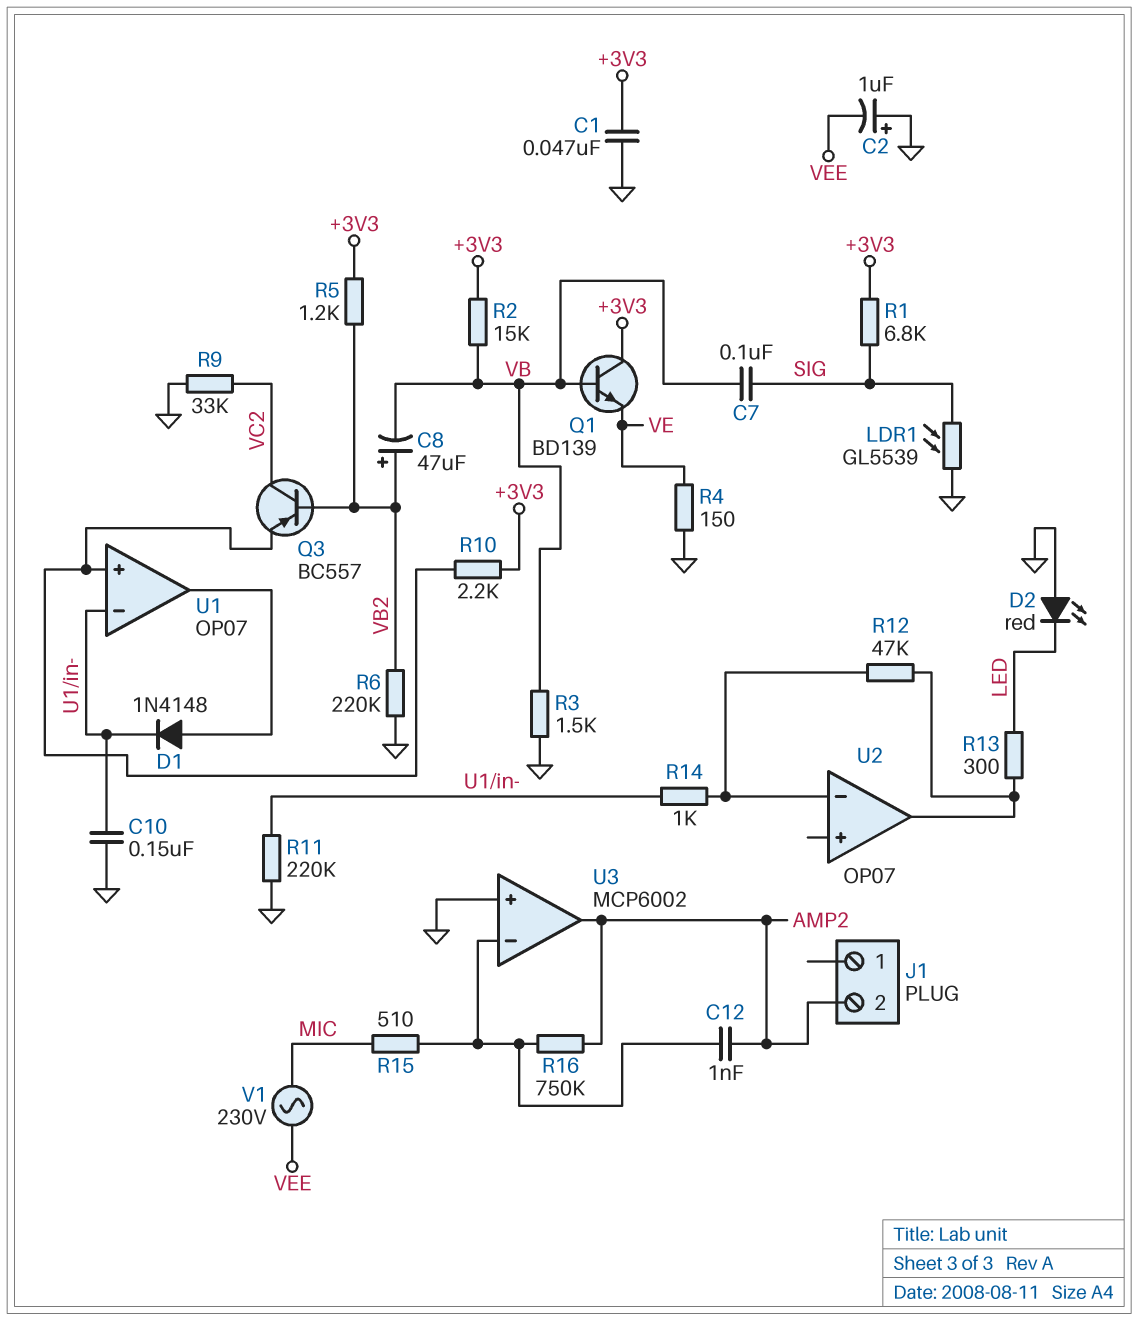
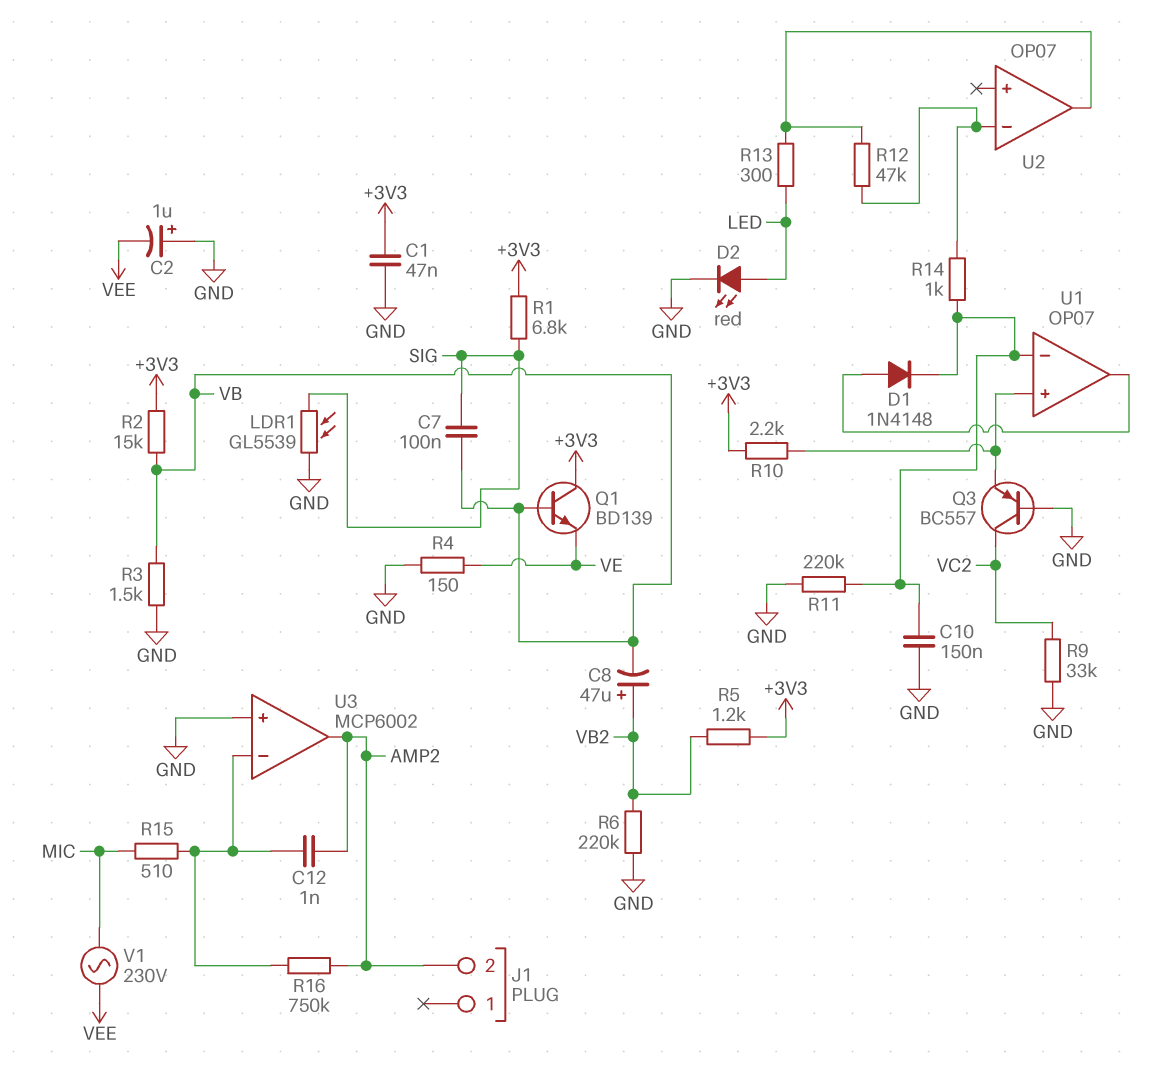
D2: LED red (A GND, K LED) -> LED red (A LED, K GND)
Q3: PNP BC557 (B VB2, C VC2, E U1/in+) -> PNP BC557 (B GND, C VC2, E U1/in+)

